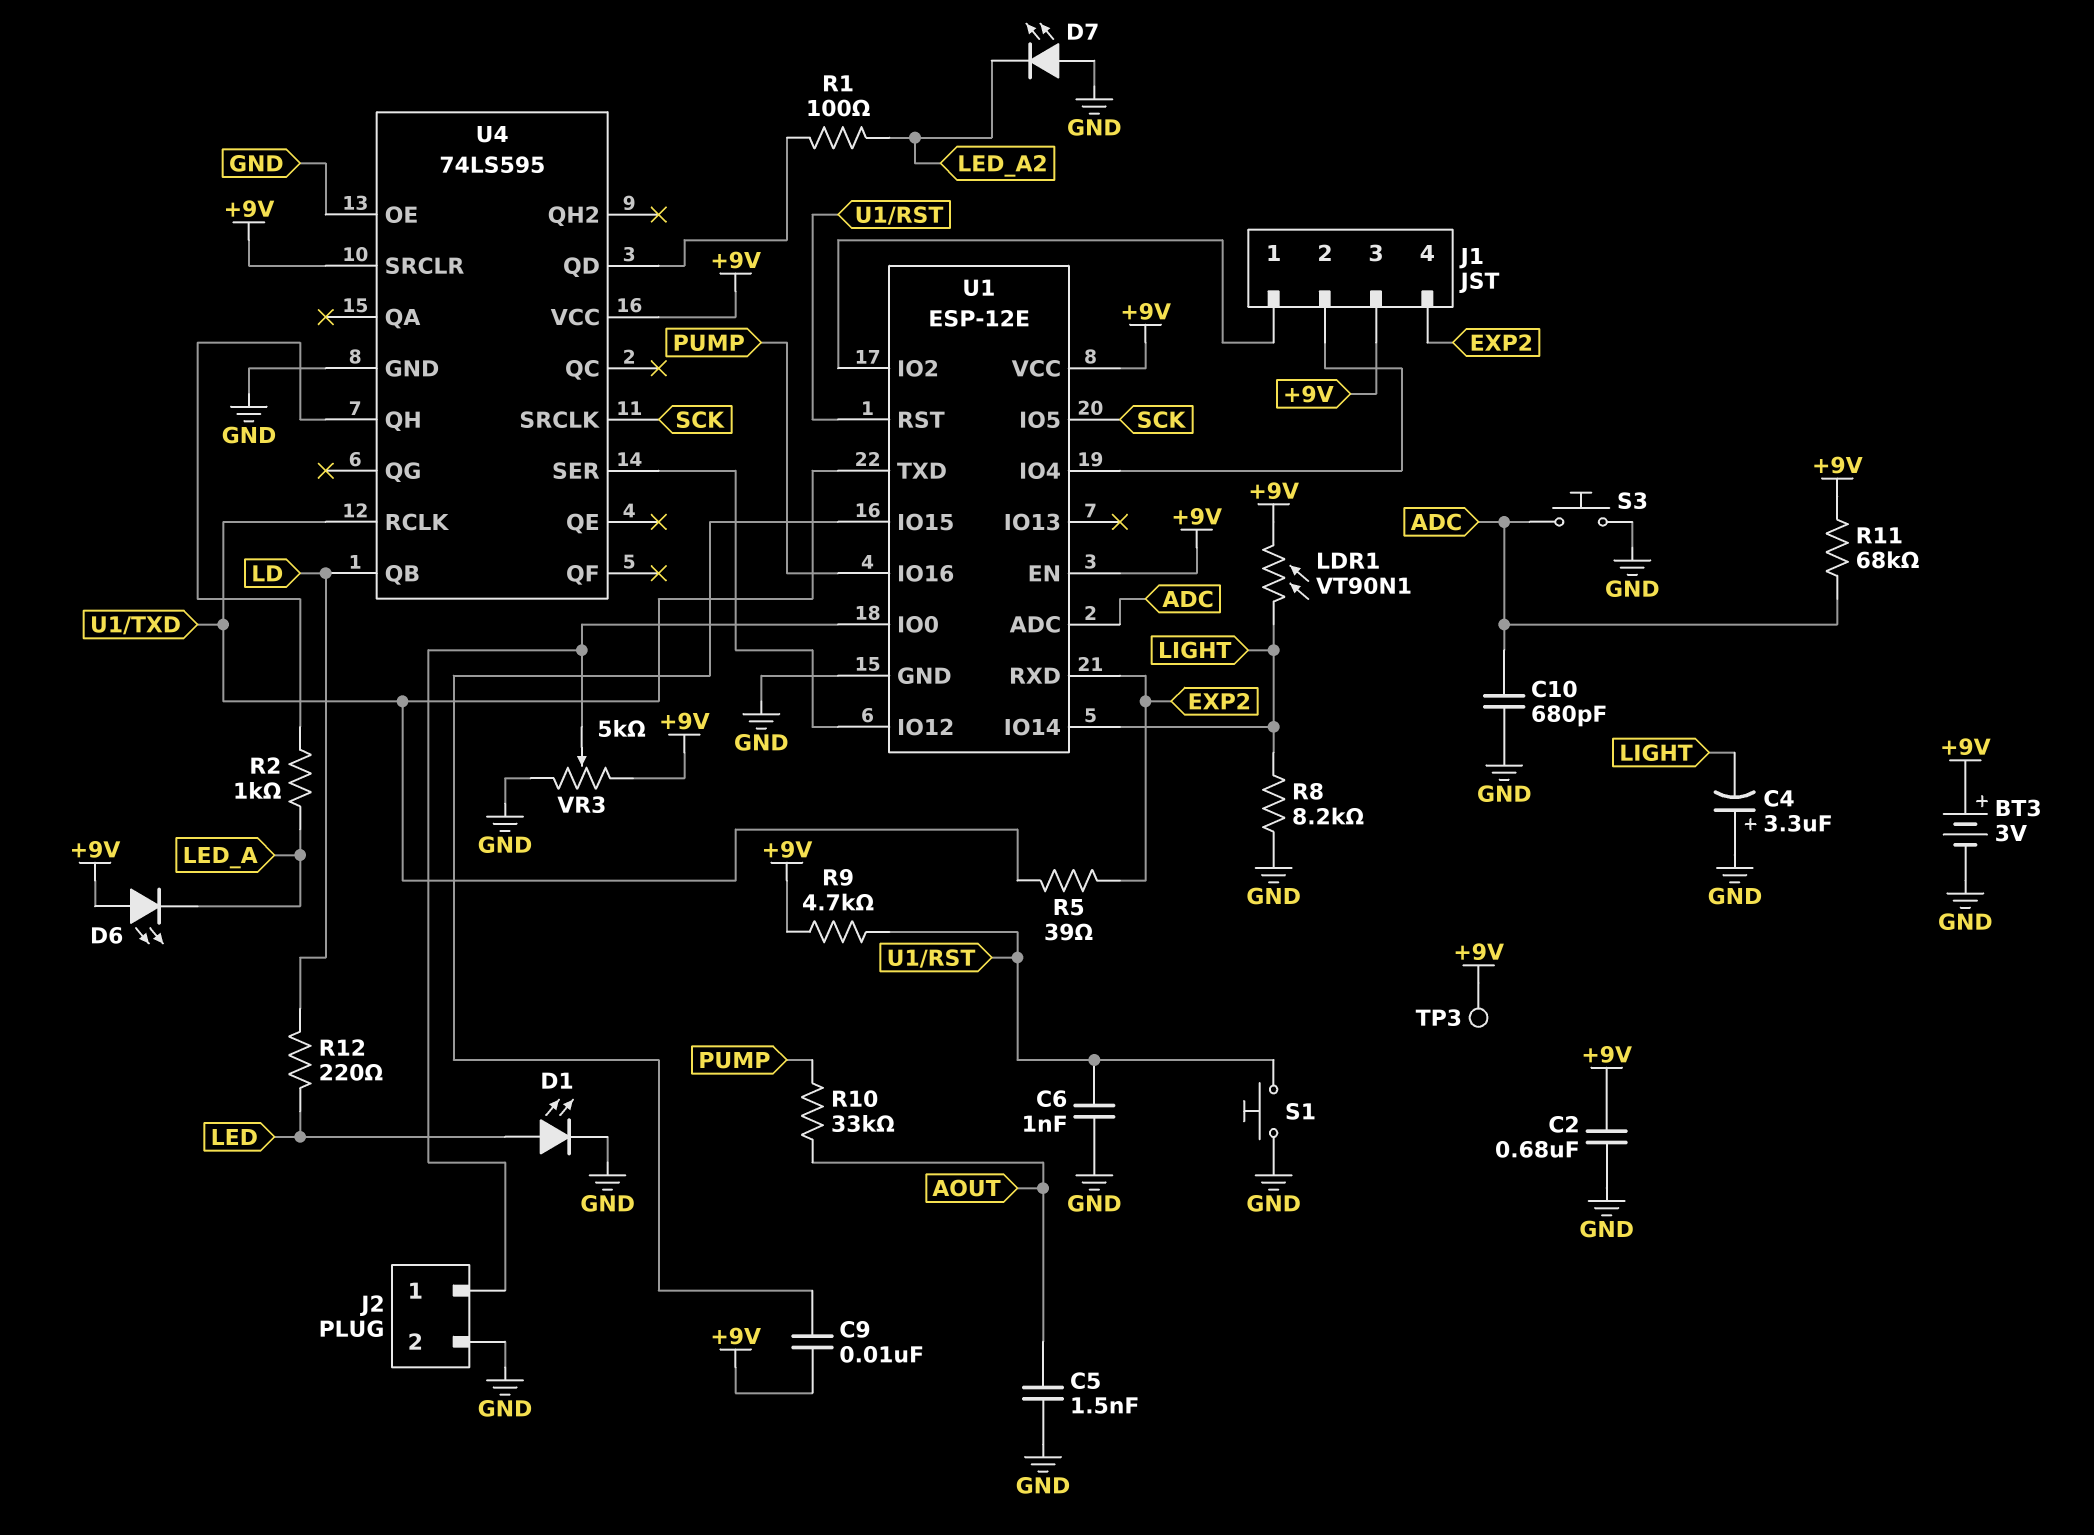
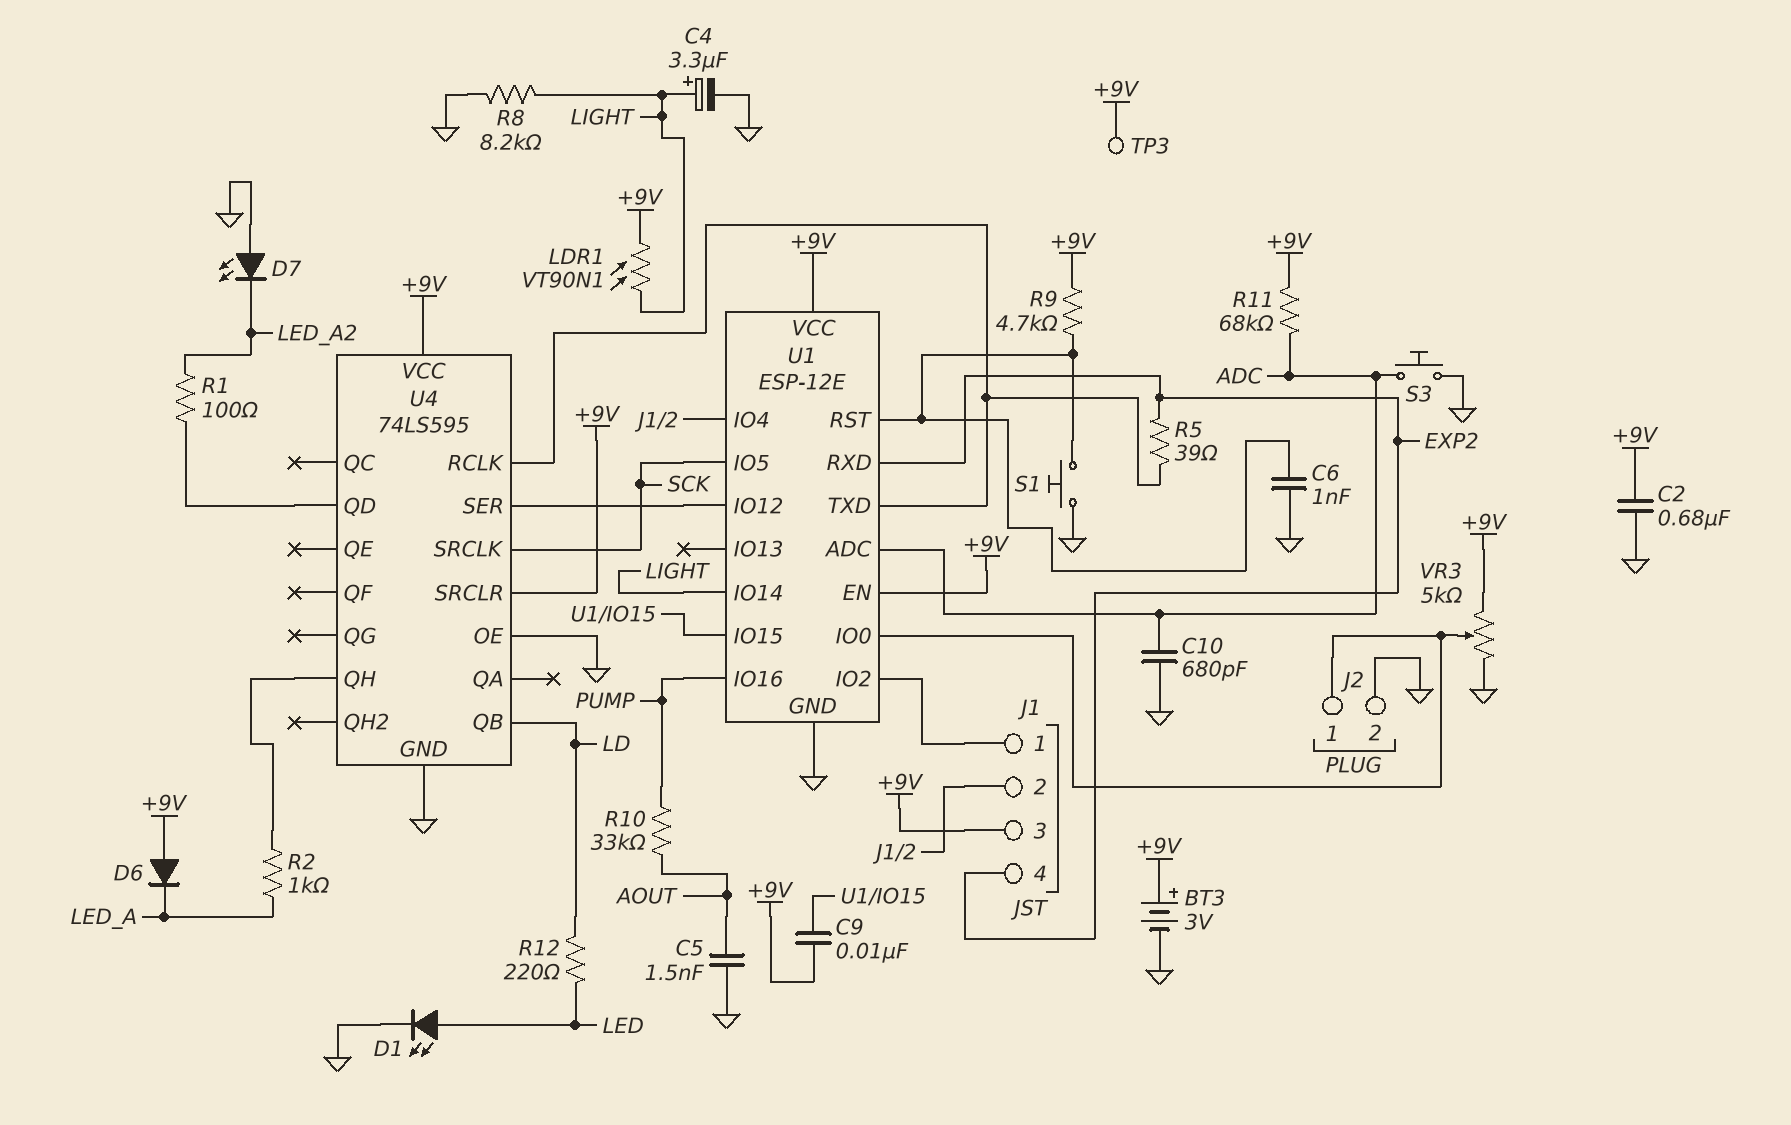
C4: 3.3uF (plus GND, minus LIGHT) -> 3.3uF (plus LIGHT, minus GND)
D6: LED (A +9V, K LED_A) -> diode (A +9V, K LED_A)

